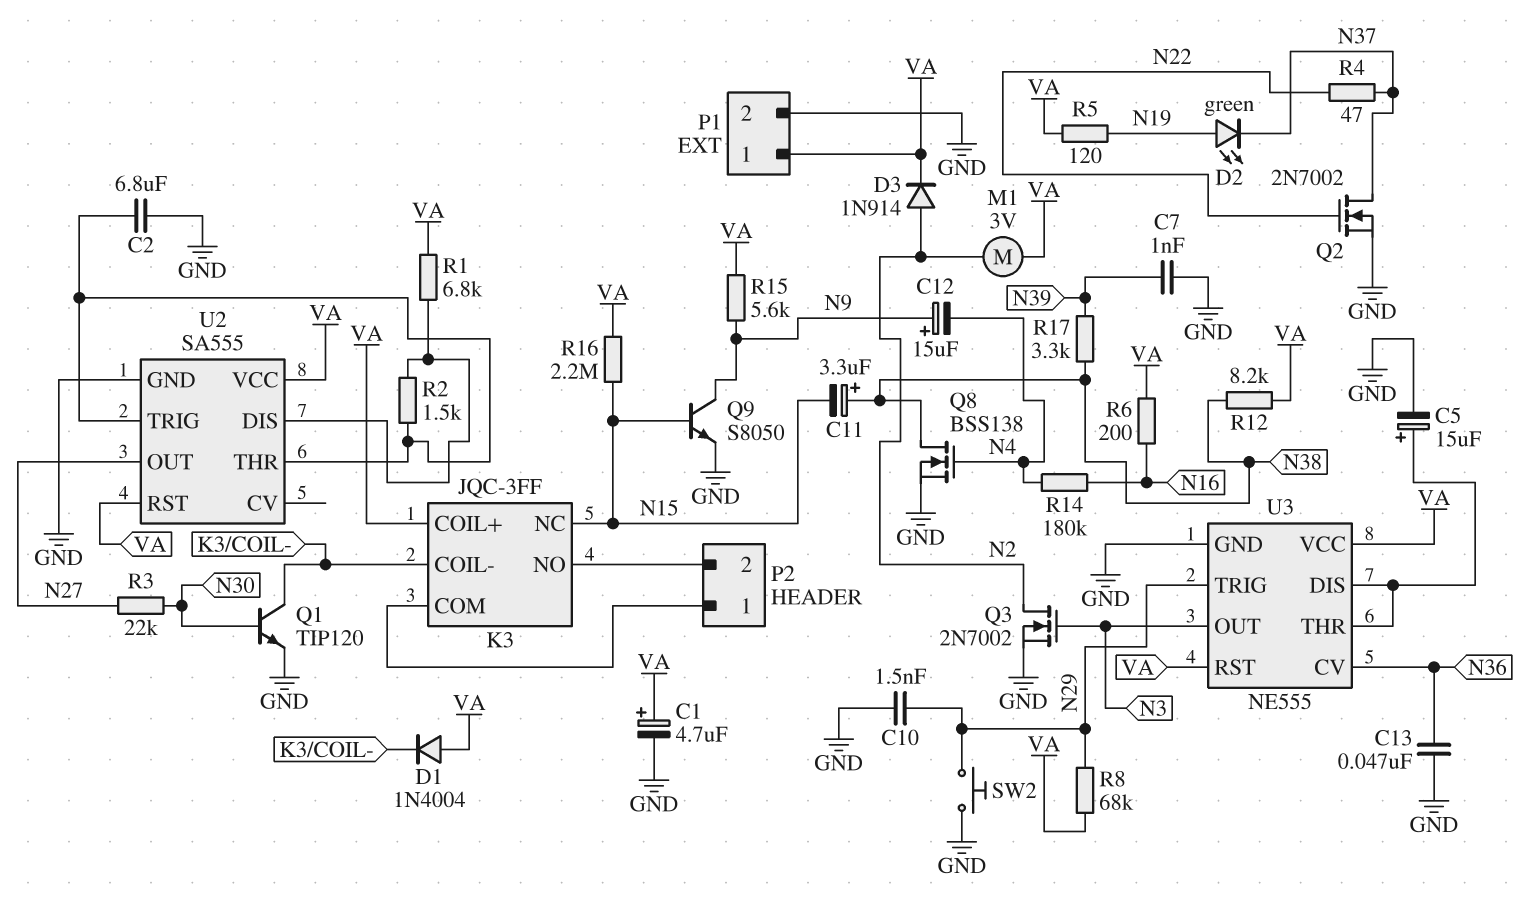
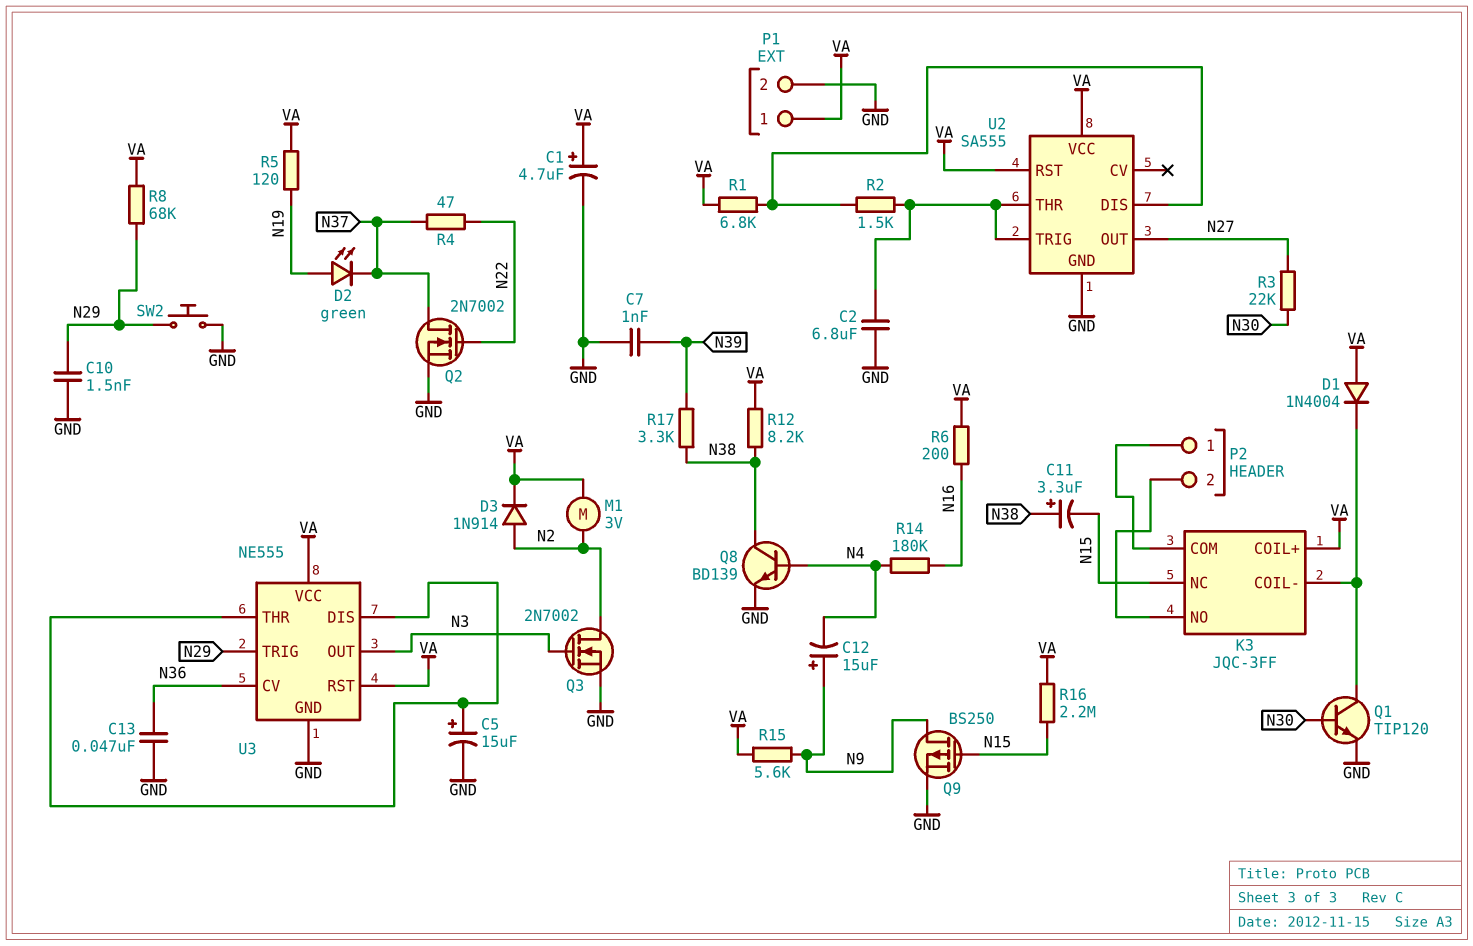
Q8: NMOS BSS138 (G N4, D N38, S GND) -> NPN BD139 (B N4, C N38, E GND)
Q9: NPN S8050 (B N15, C N9, E GND) -> PMOS BS250 (G N15, D N9, S GND)

